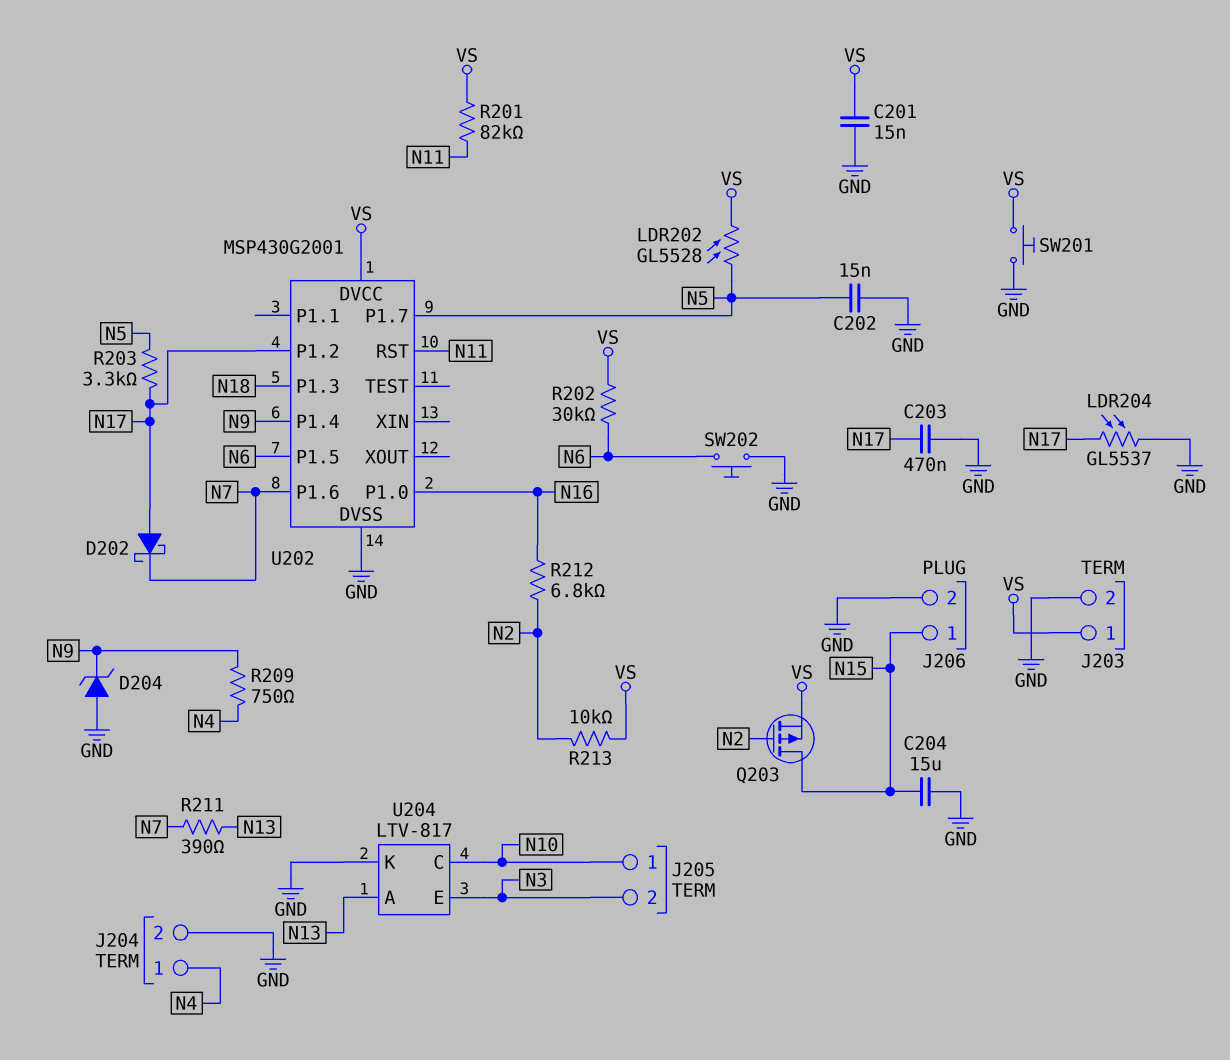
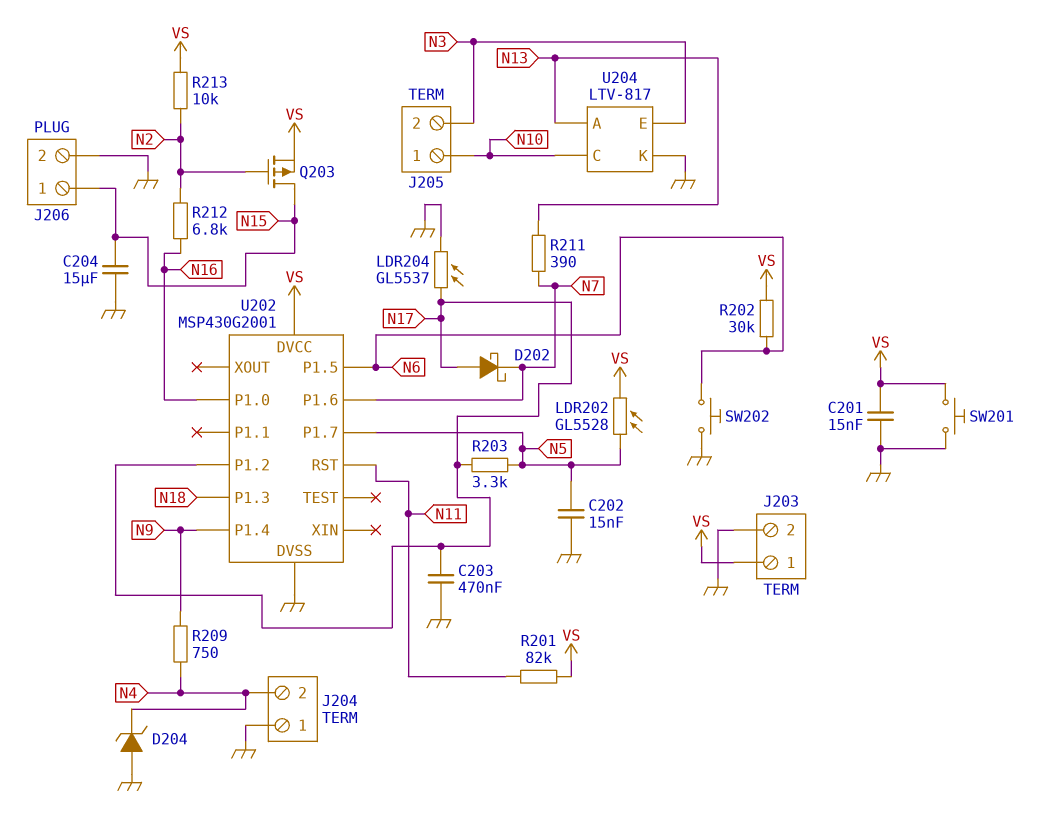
D204: zener (A GND, K N9) -> zener (A GND, K N4)
J204 pin 1: N4 -> GND
J204 pin 2: GND -> N4

